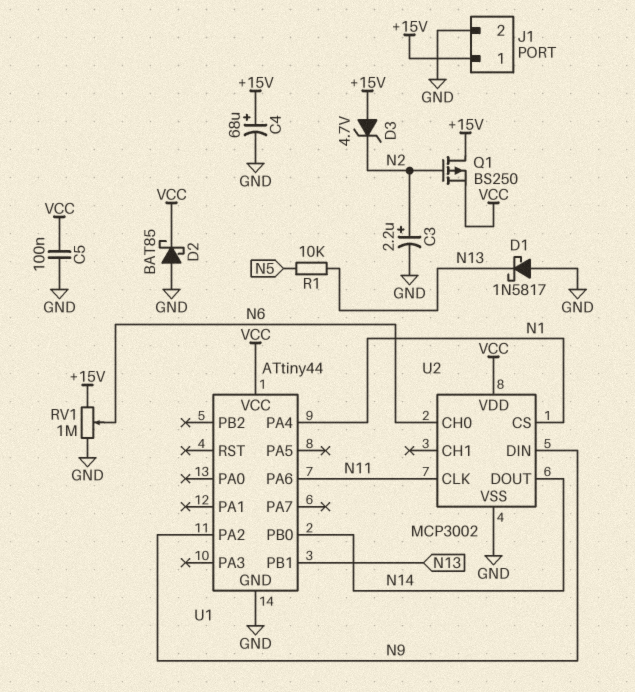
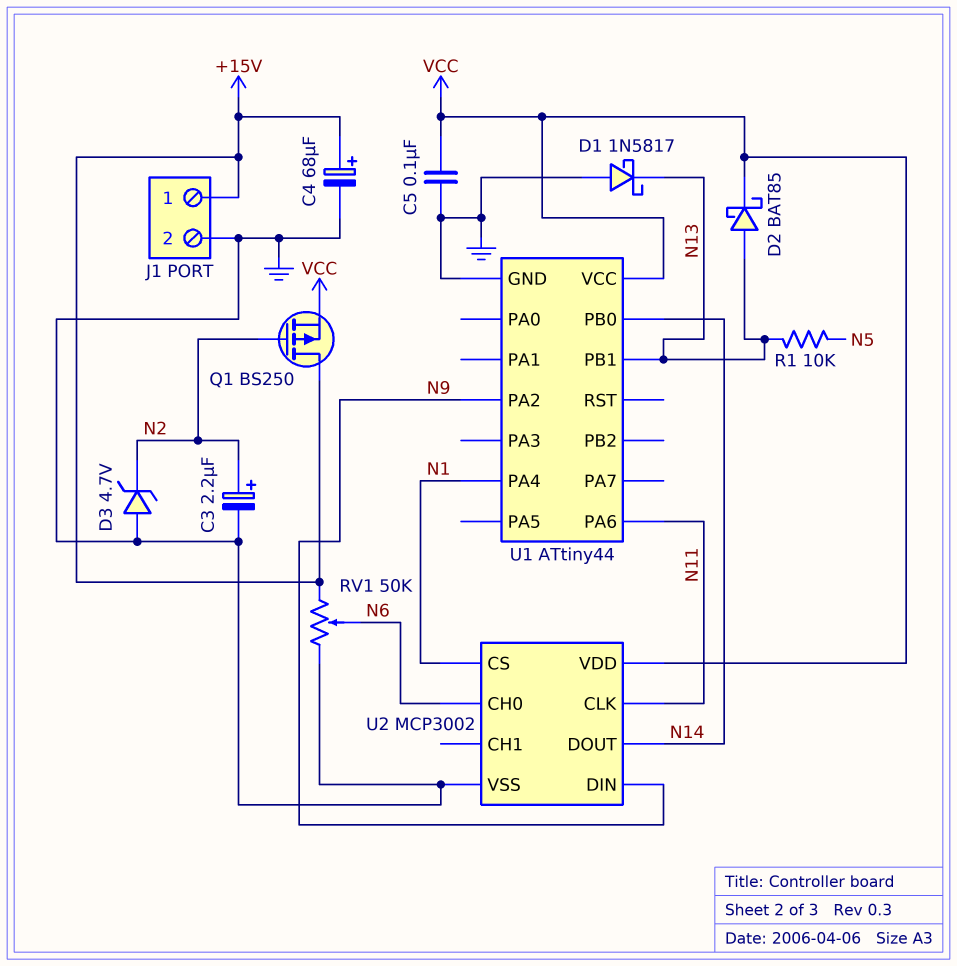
D2: schottky BAT85 (A GND, K VCC) -> schottky BAT85 (A N13, K VCC)
D3: zener 4.7V (A +15V, K N2) -> zener 4.7V (A GND, K N2)
RV1: 1M (+15V, GND, wiper N6) -> 50k (+15V, GND, wiper N6)

